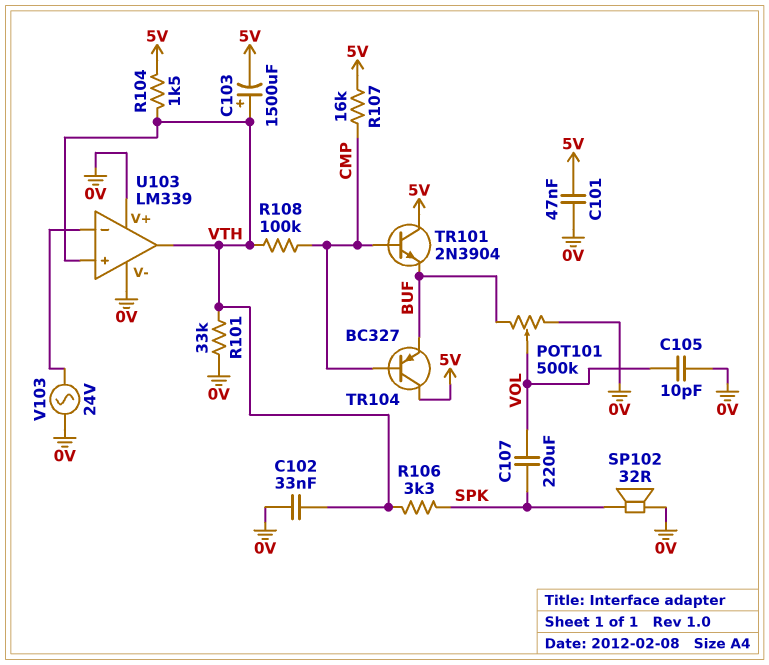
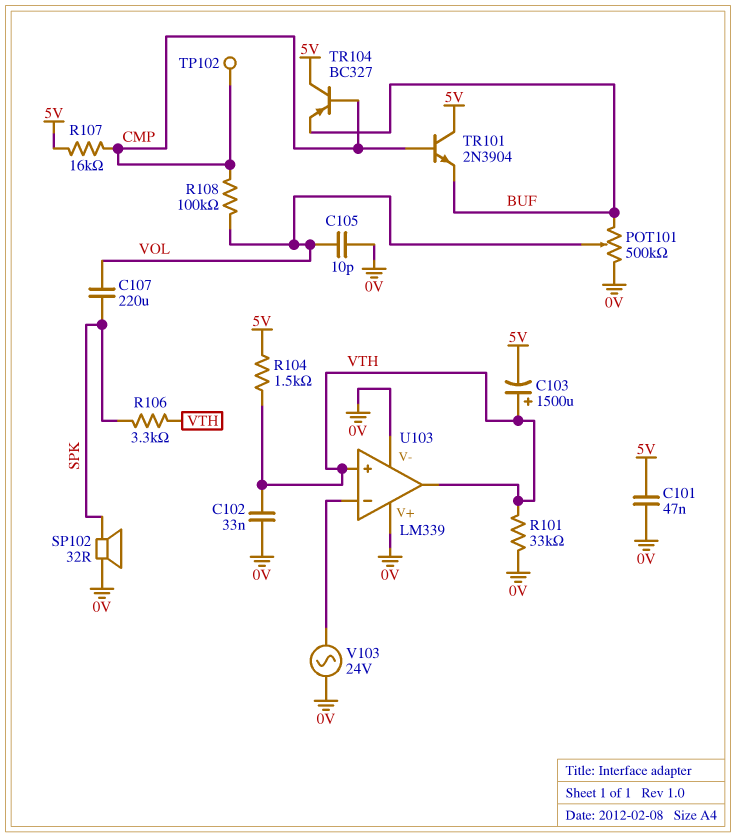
R108: 100k (CMP, VTH) -> 100k (CMP, VOL)
TP102: none -> test point (CMP)

